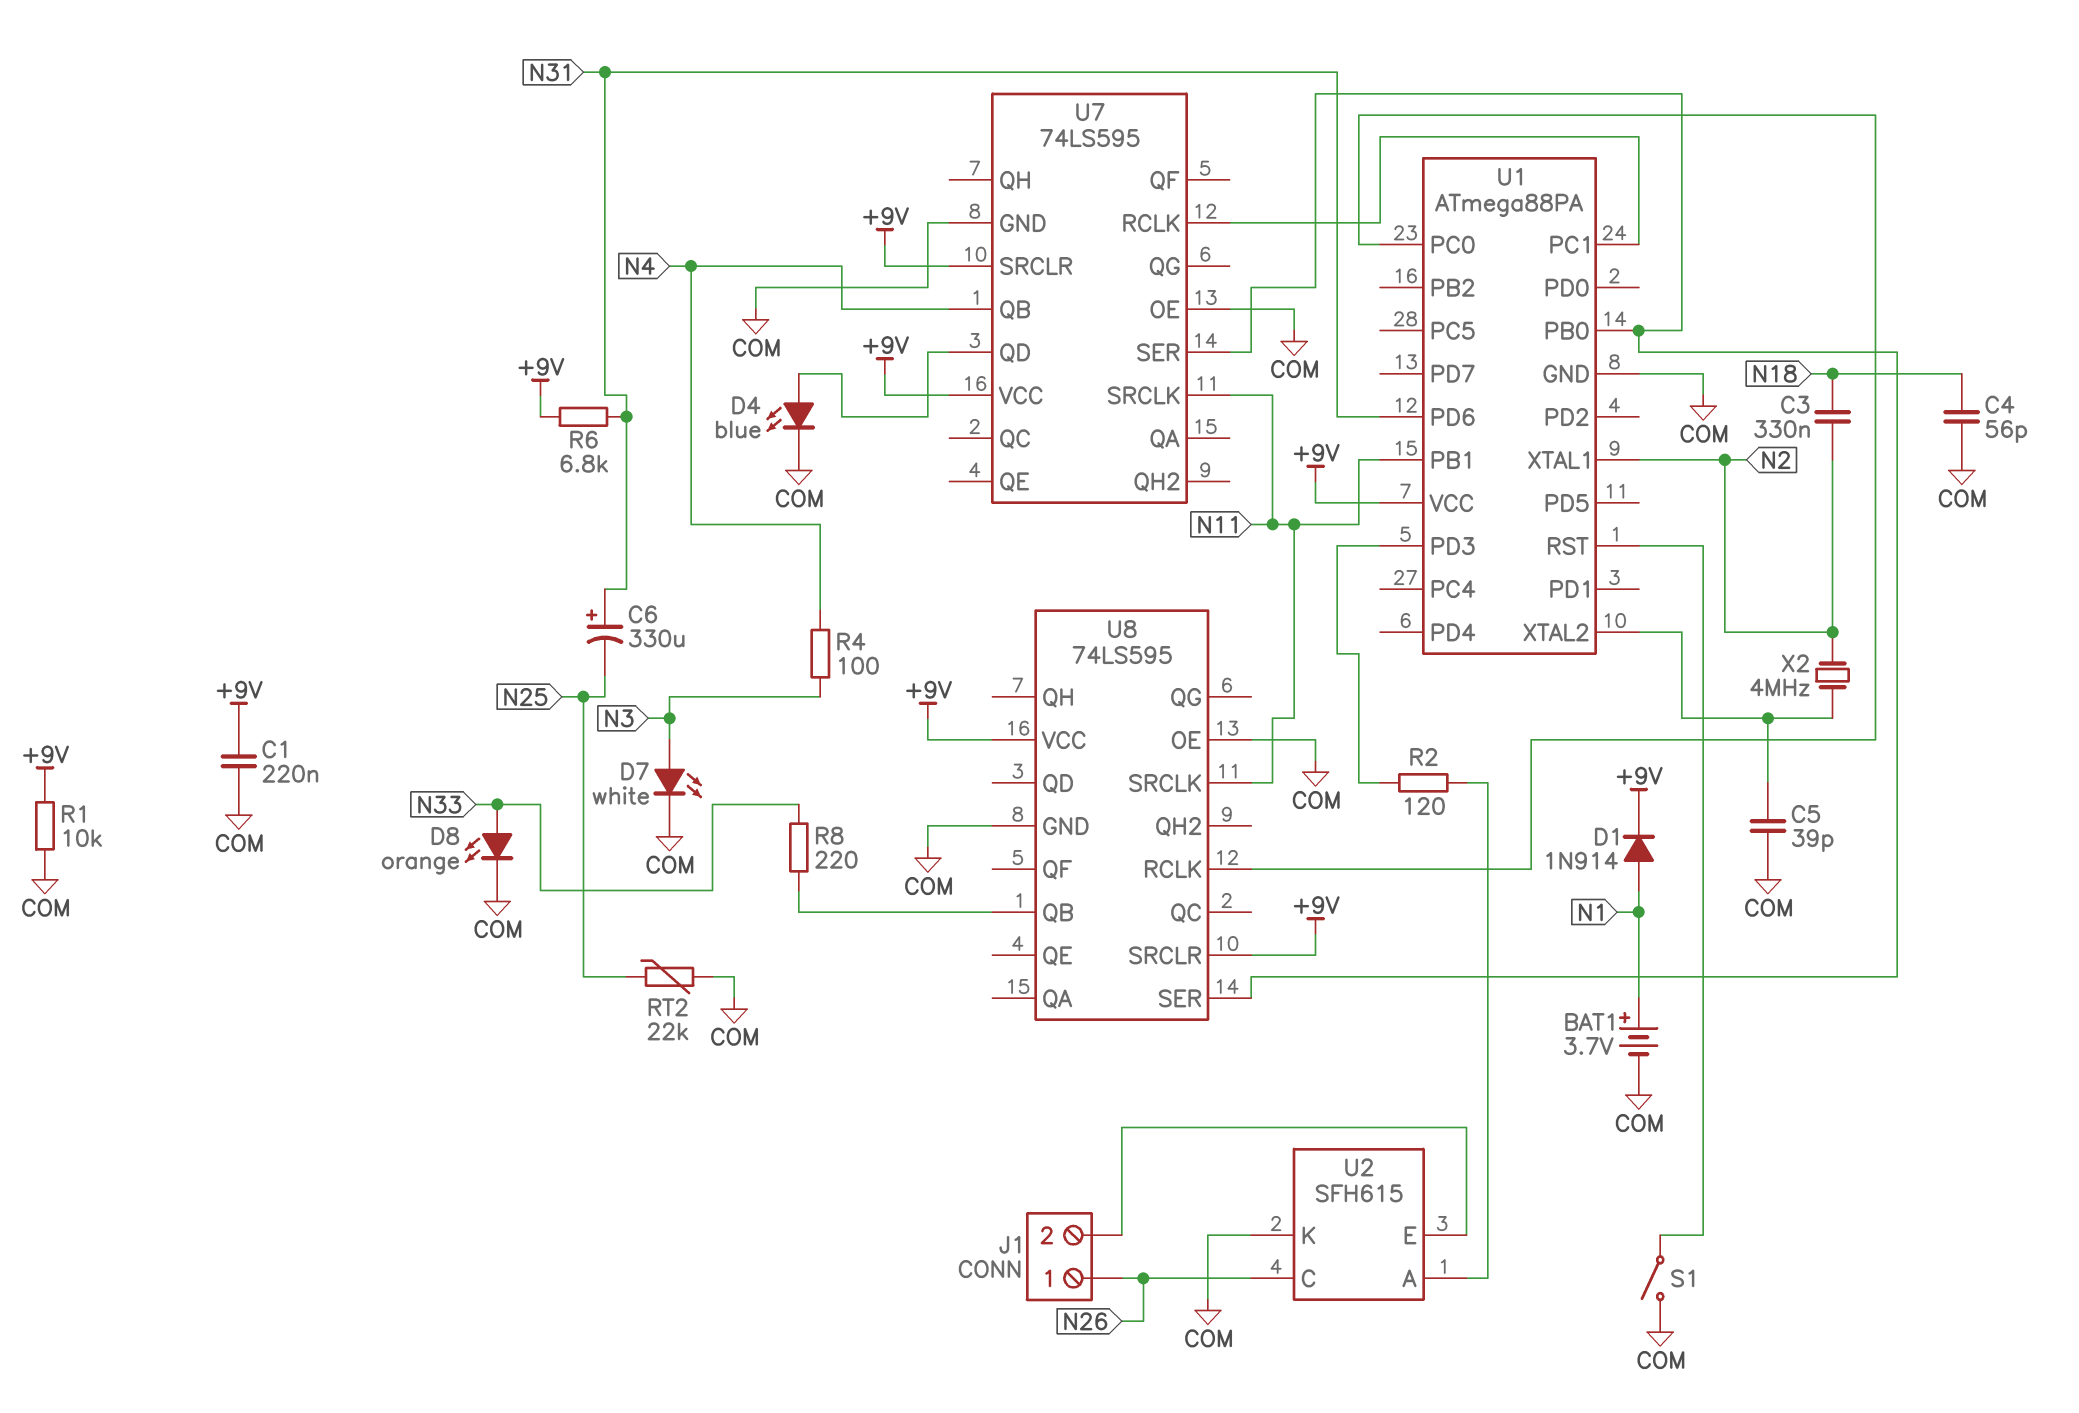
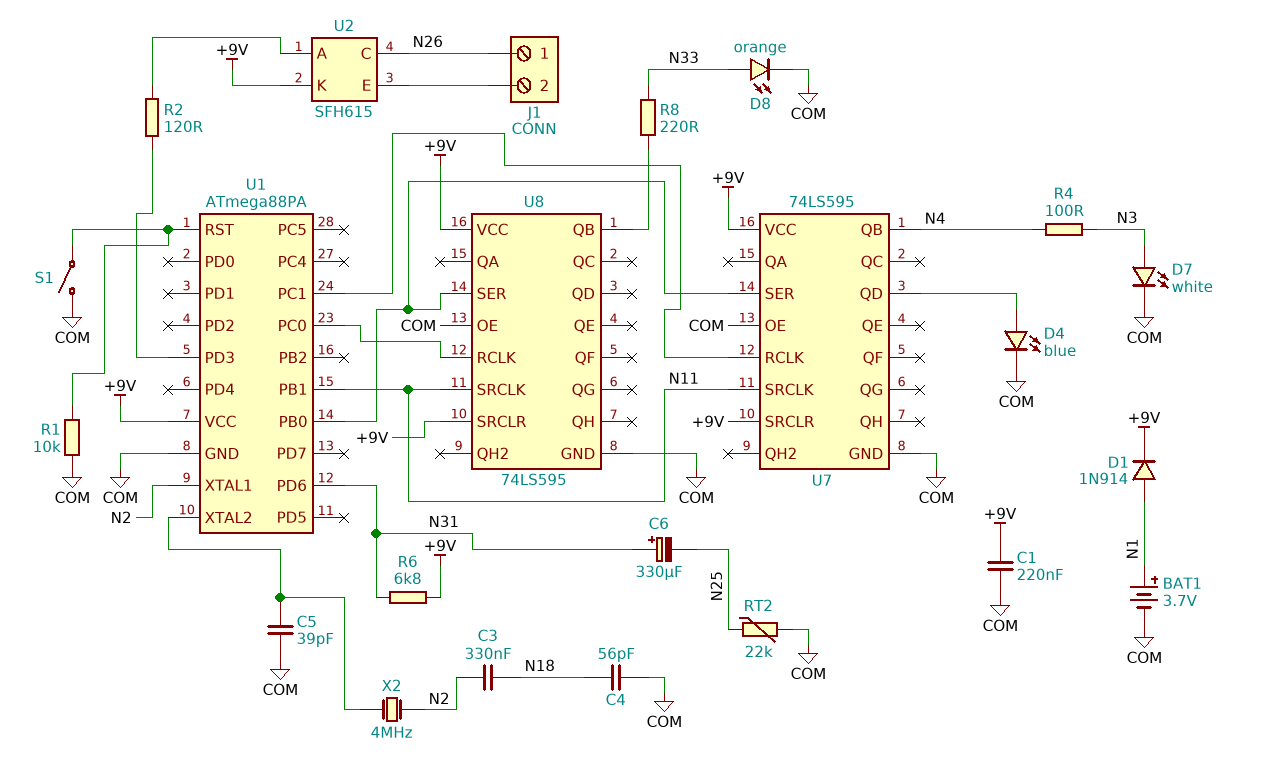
R1: 10k (+9V, COM) -> 10k (COM, U1/RST)
U2 pin K: COM -> +9V

